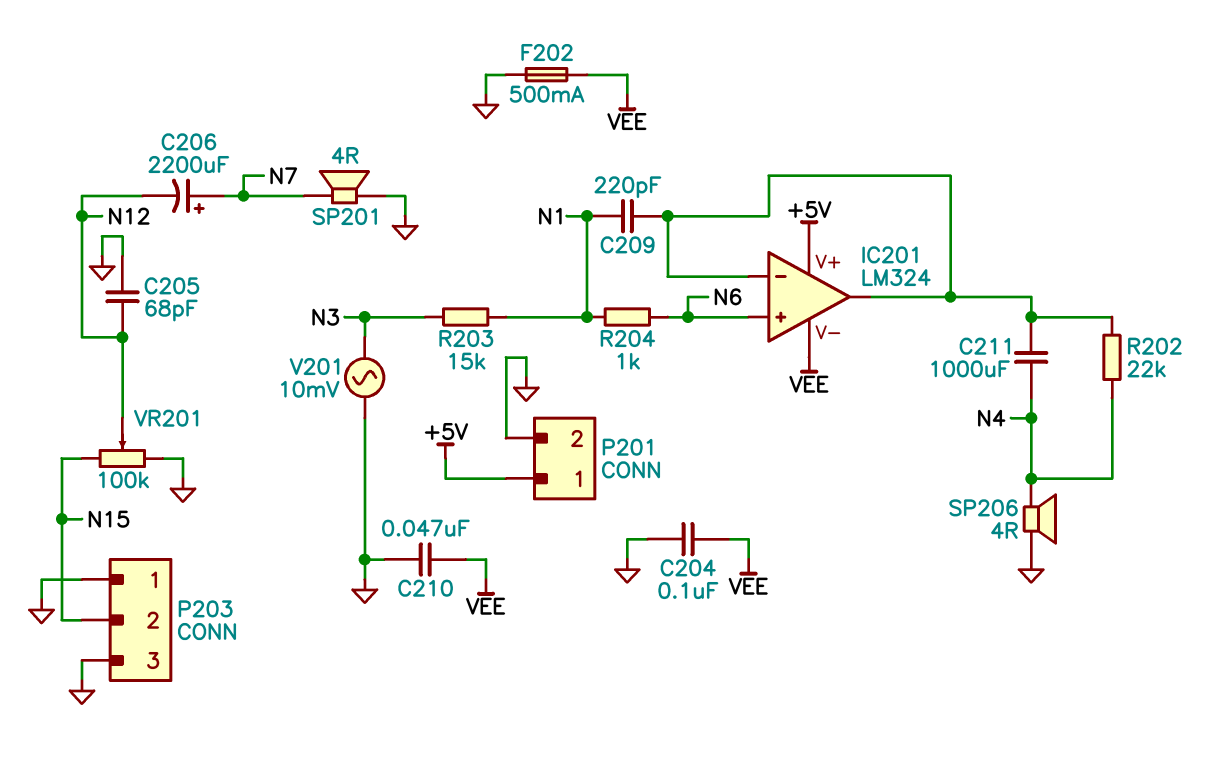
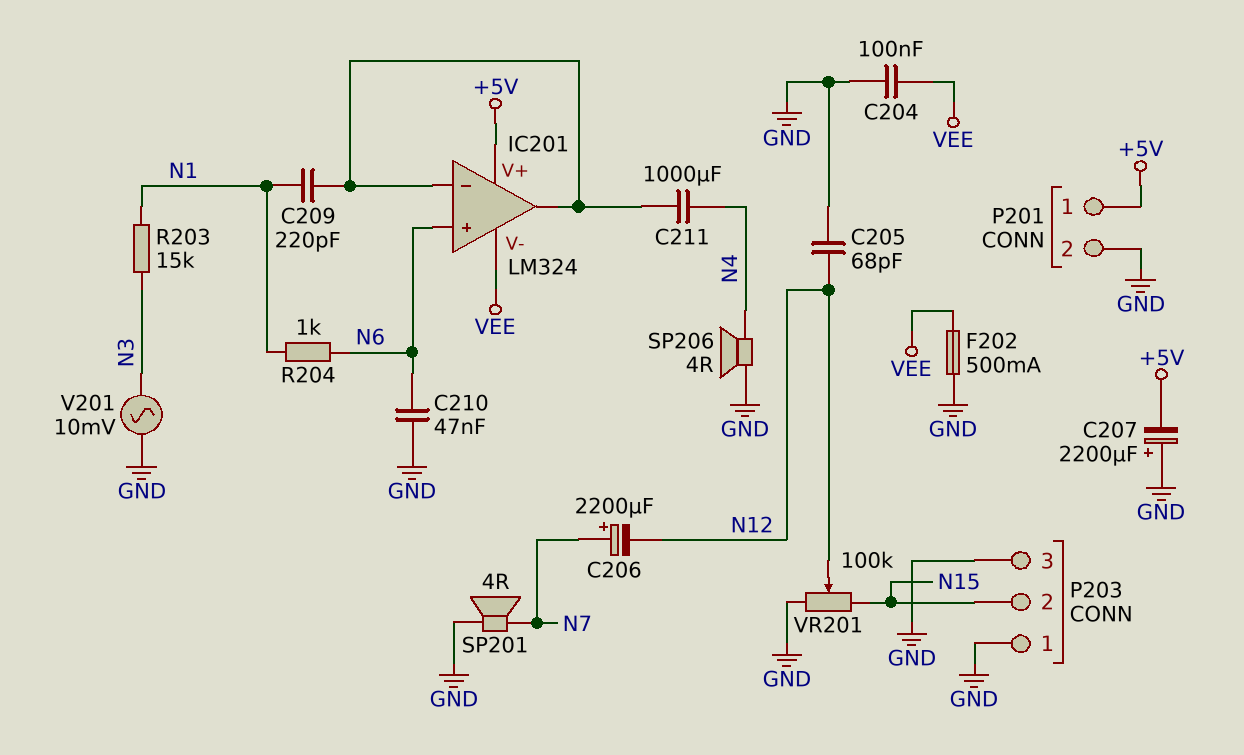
C207: none -> 2200uF (plus GND, minus +5V)
C210: 47nF (GND, VEE) -> 47nF (GND, N6)
R202: 22k (IC201/in-, N4) -> none

